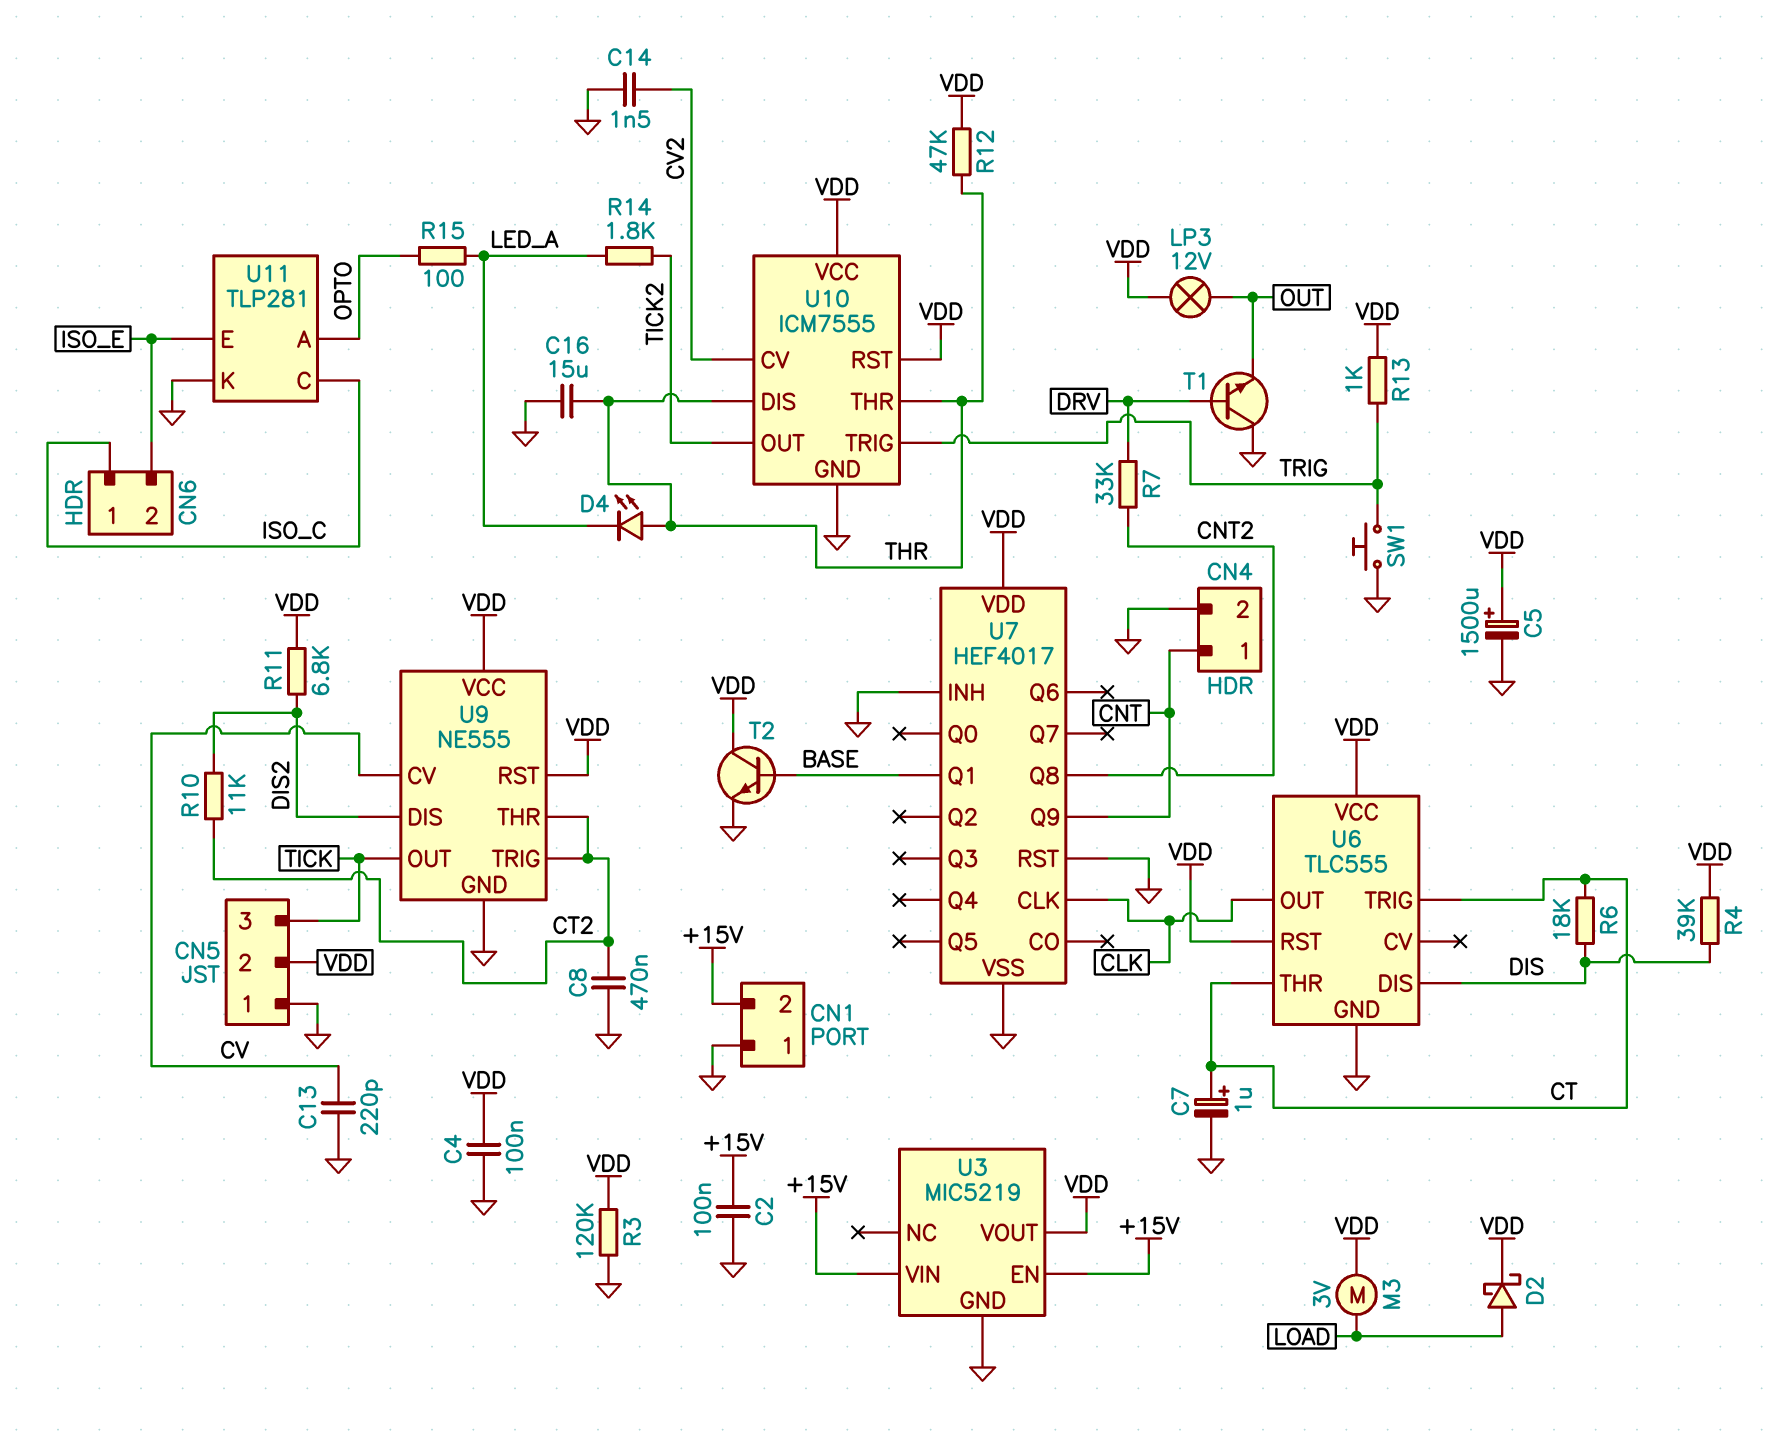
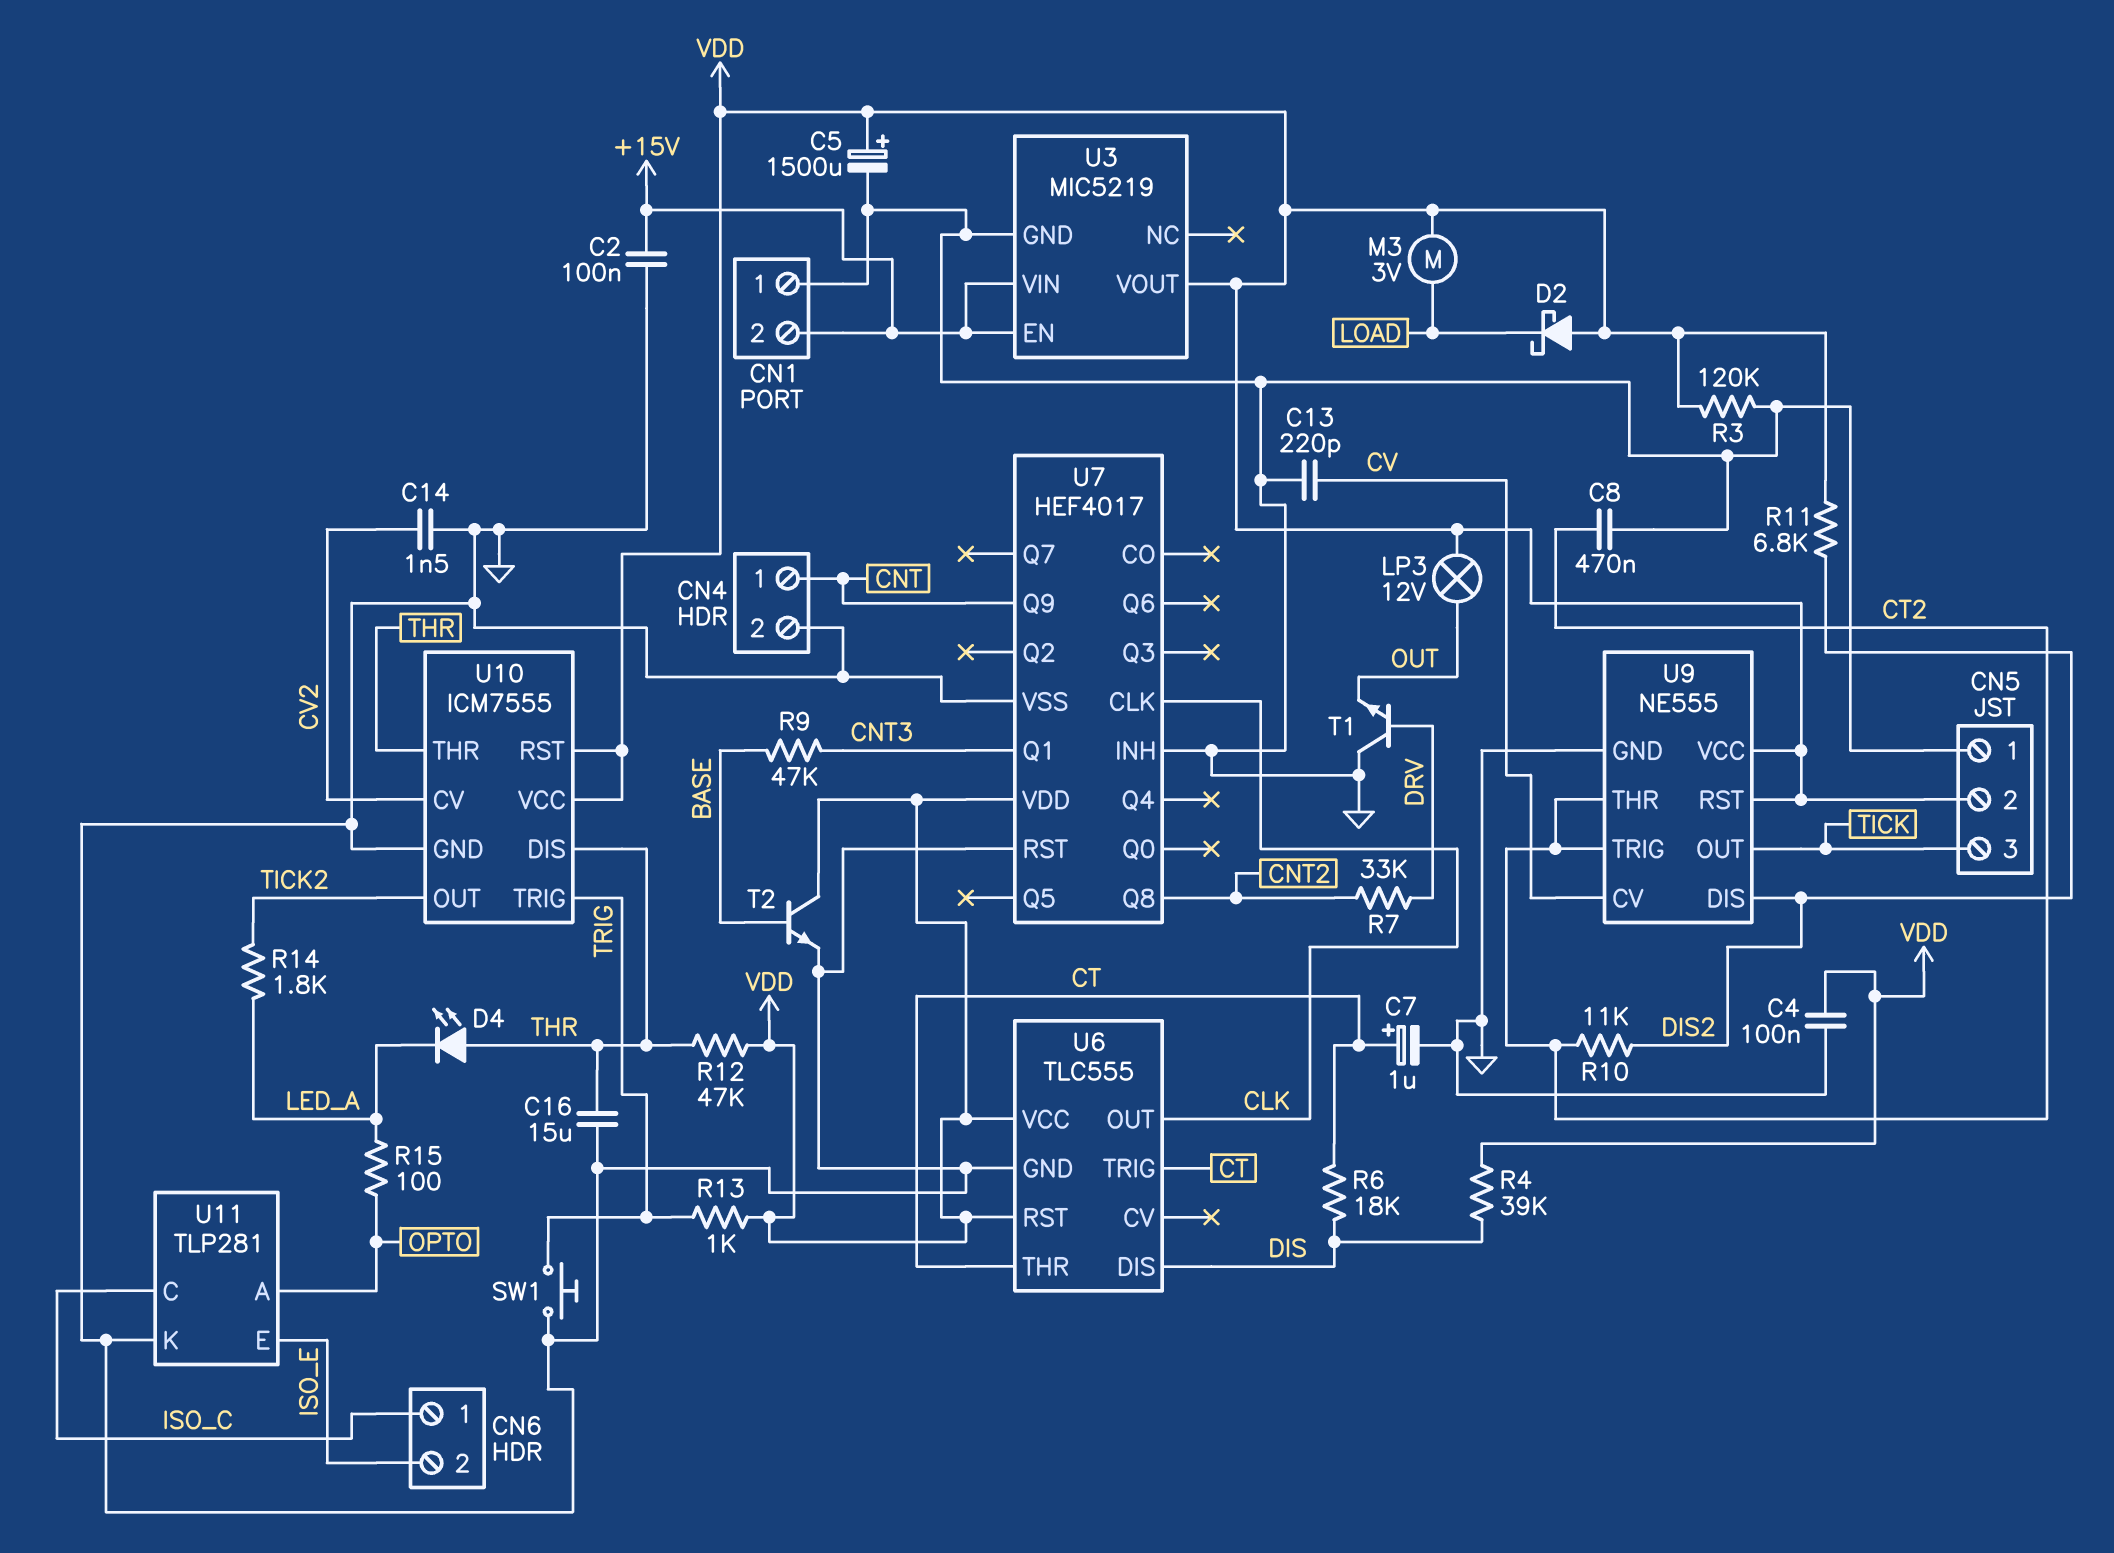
D2: schottky (A LOAD, K VDD) -> schottky (A VDD, K LOAD)
R9: none -> 47k (BASE, CNT3)
U7 pin Q1: BASE -> CNT3

